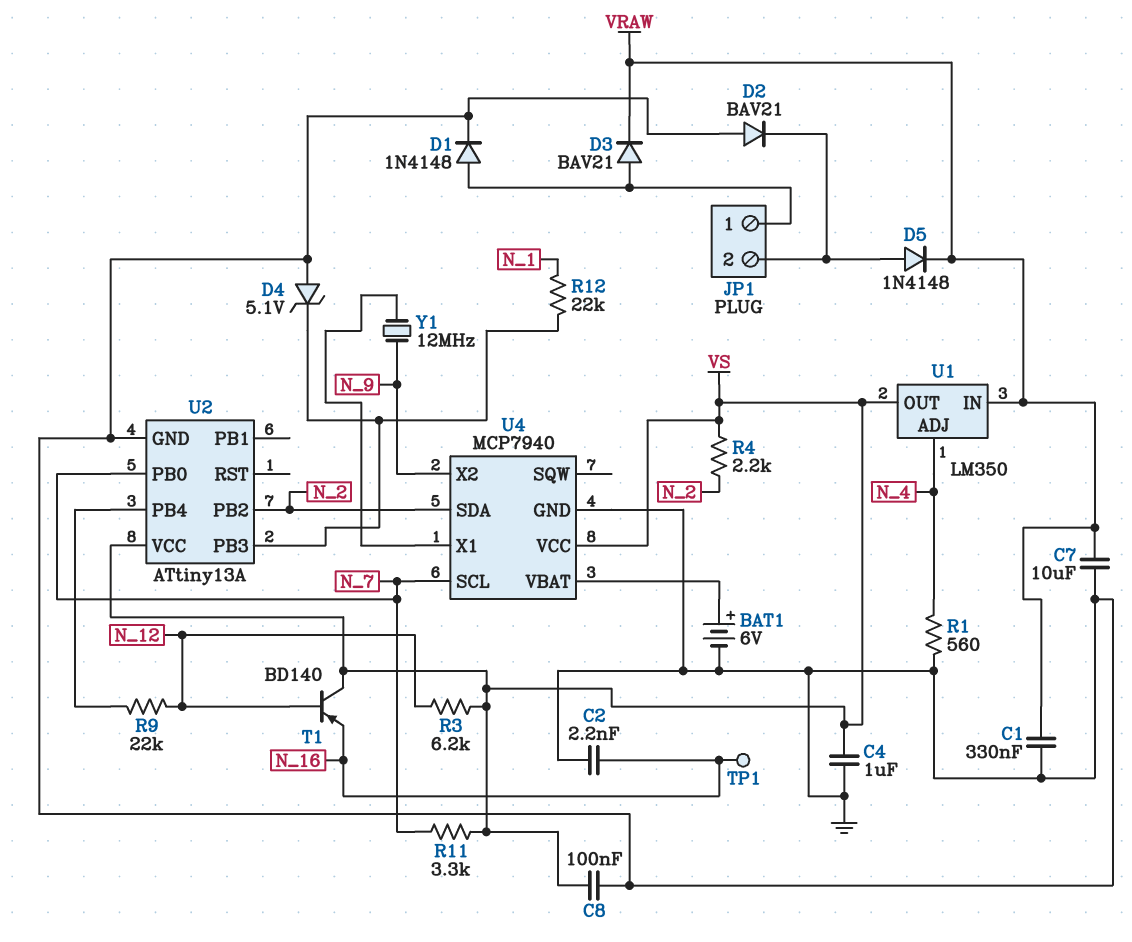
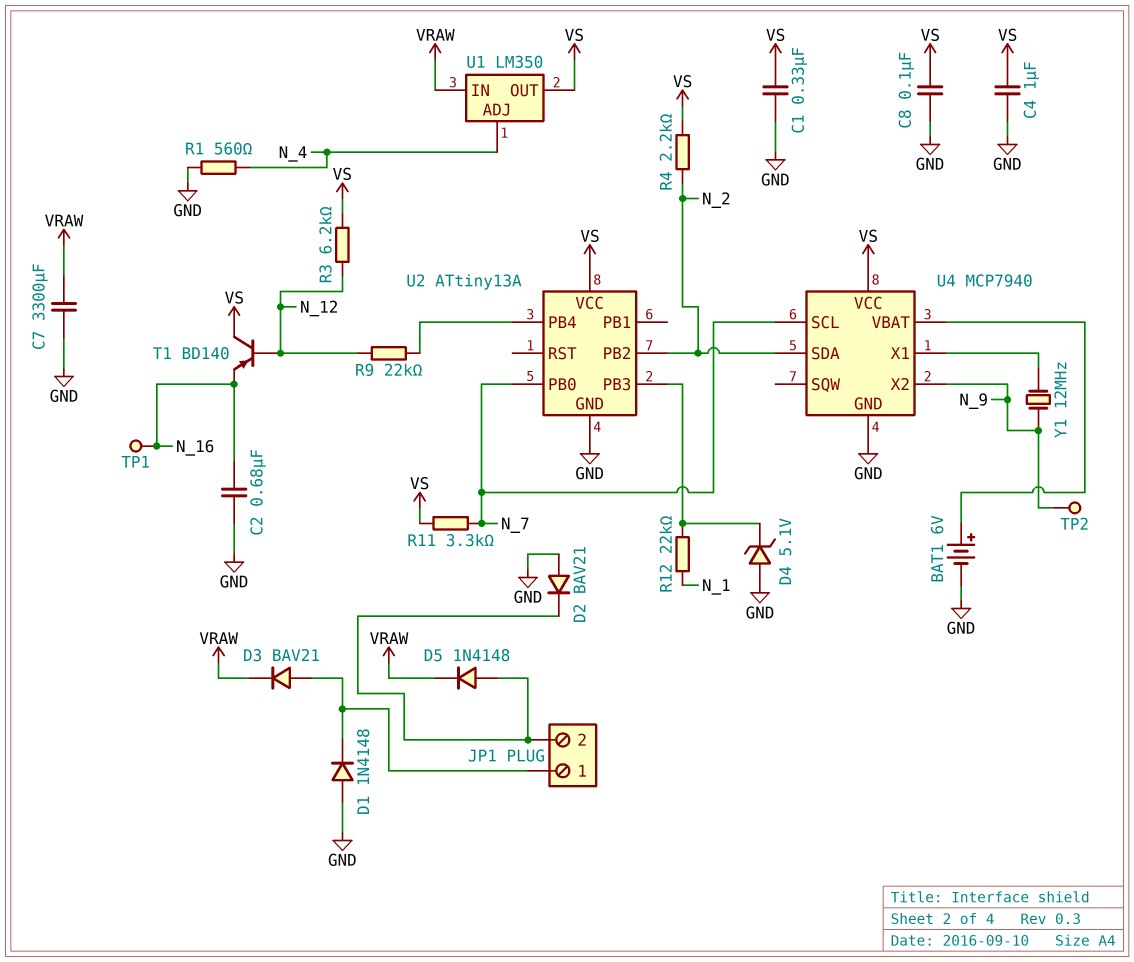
C1: 330nF (GND, VRAW) -> 330nF (GND, VS)
C2: 2.2nF (GND, N_16) -> 680nF (GND, N_16)
C7: 10uF (GND, VRAW) -> 3300uF (GND, VRAW)
D1: diode 1N4148 (A JP1/1, K GND) -> diode 1N4148 (A GND, K JP1/1)
TP2: none -> test point (N_9)

